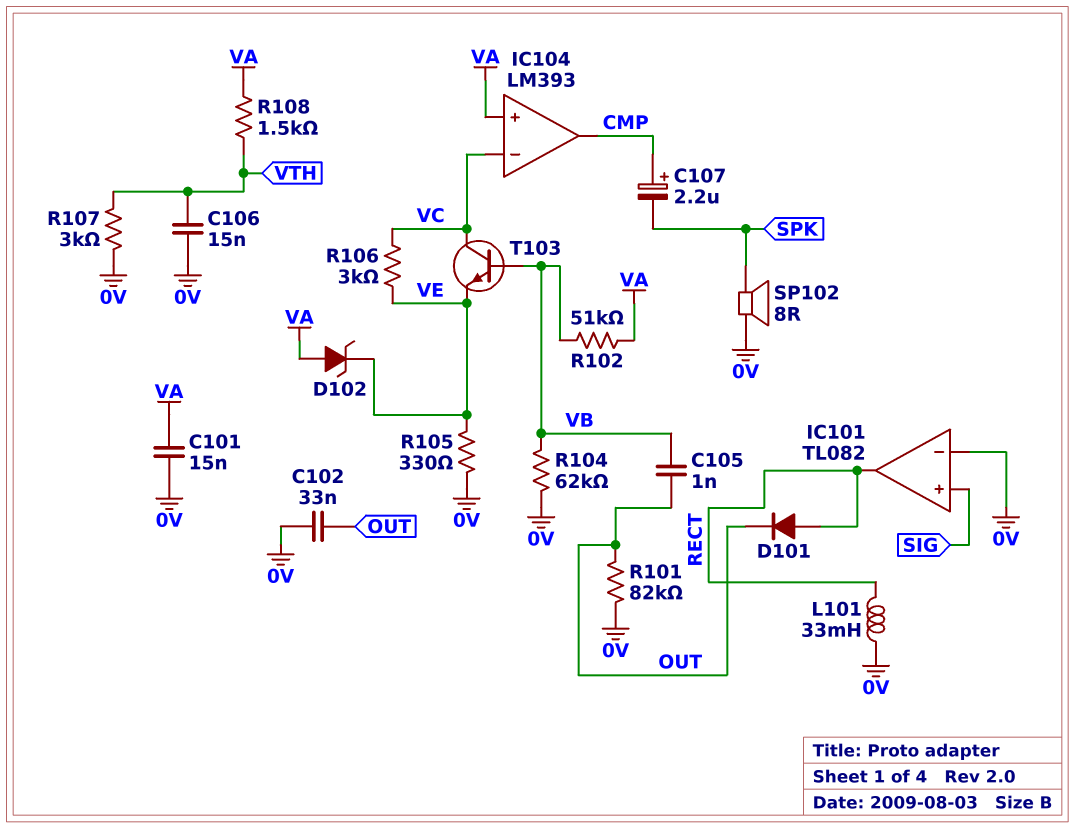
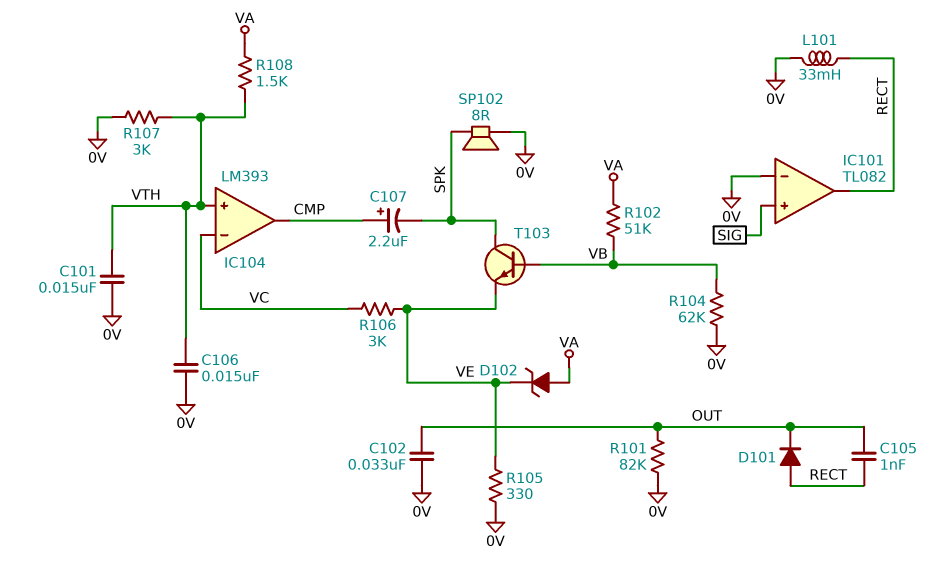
C101: 15nF (0V, VA) -> 15nF (0V, VTH)
C105: 1nF (OUT, VB) -> 1nF (OUT, RECT)
IC104 pin in+: VA -> VTH
T103: NPN (B VB, C VC, E VE) -> NPN (B VB, C SPK, E VE)

